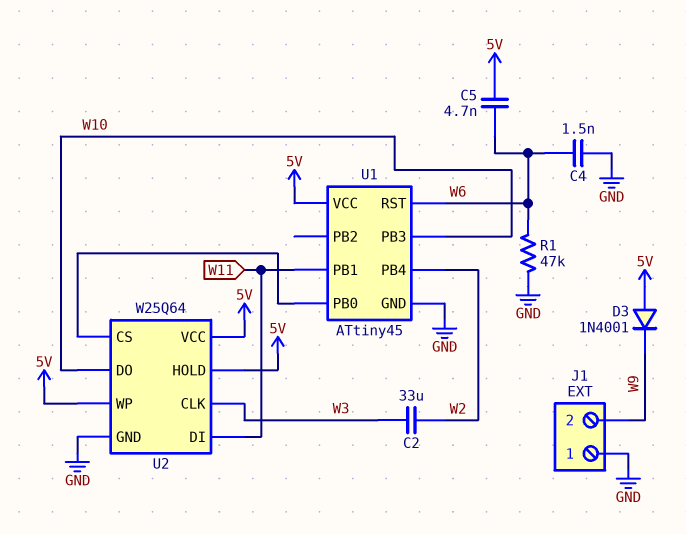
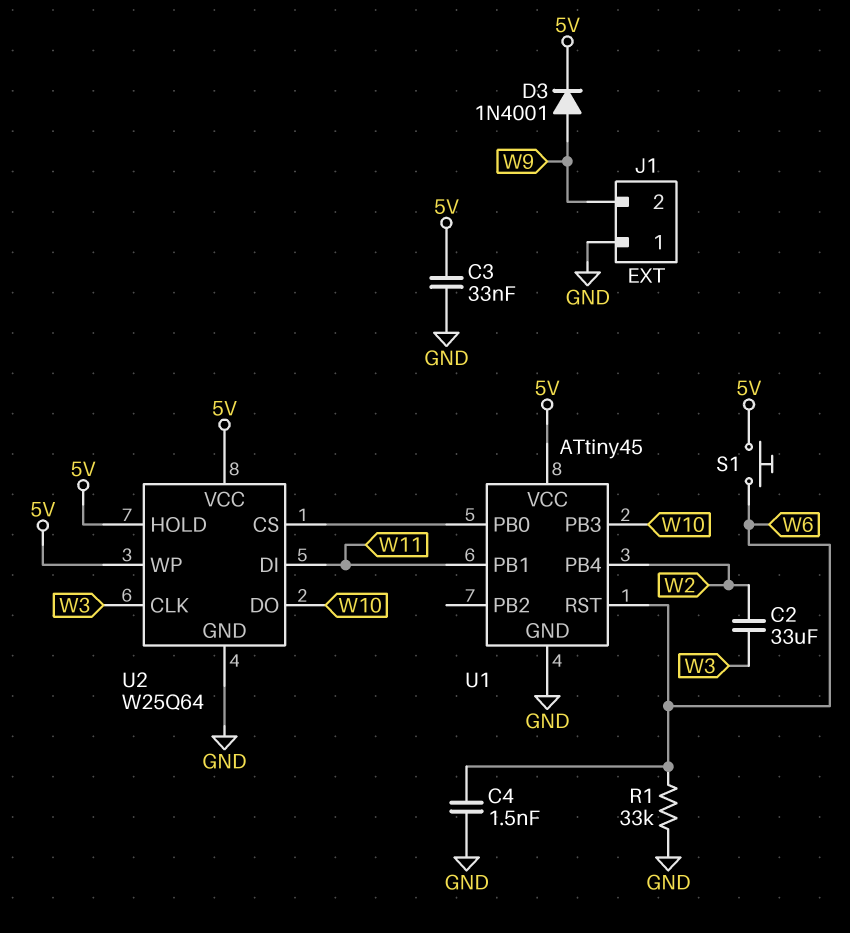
C3: none -> 33nF (5V, GND)
C5: 4.7nF (5V, W6) -> none
D3: diode 1N4001 (A 5V, K W9) -> diode 1N4001 (A W9, K 5V)
R1: 47k (GND, W6) -> 33k (GND, W6)
S1: none -> button (5V, W6)

